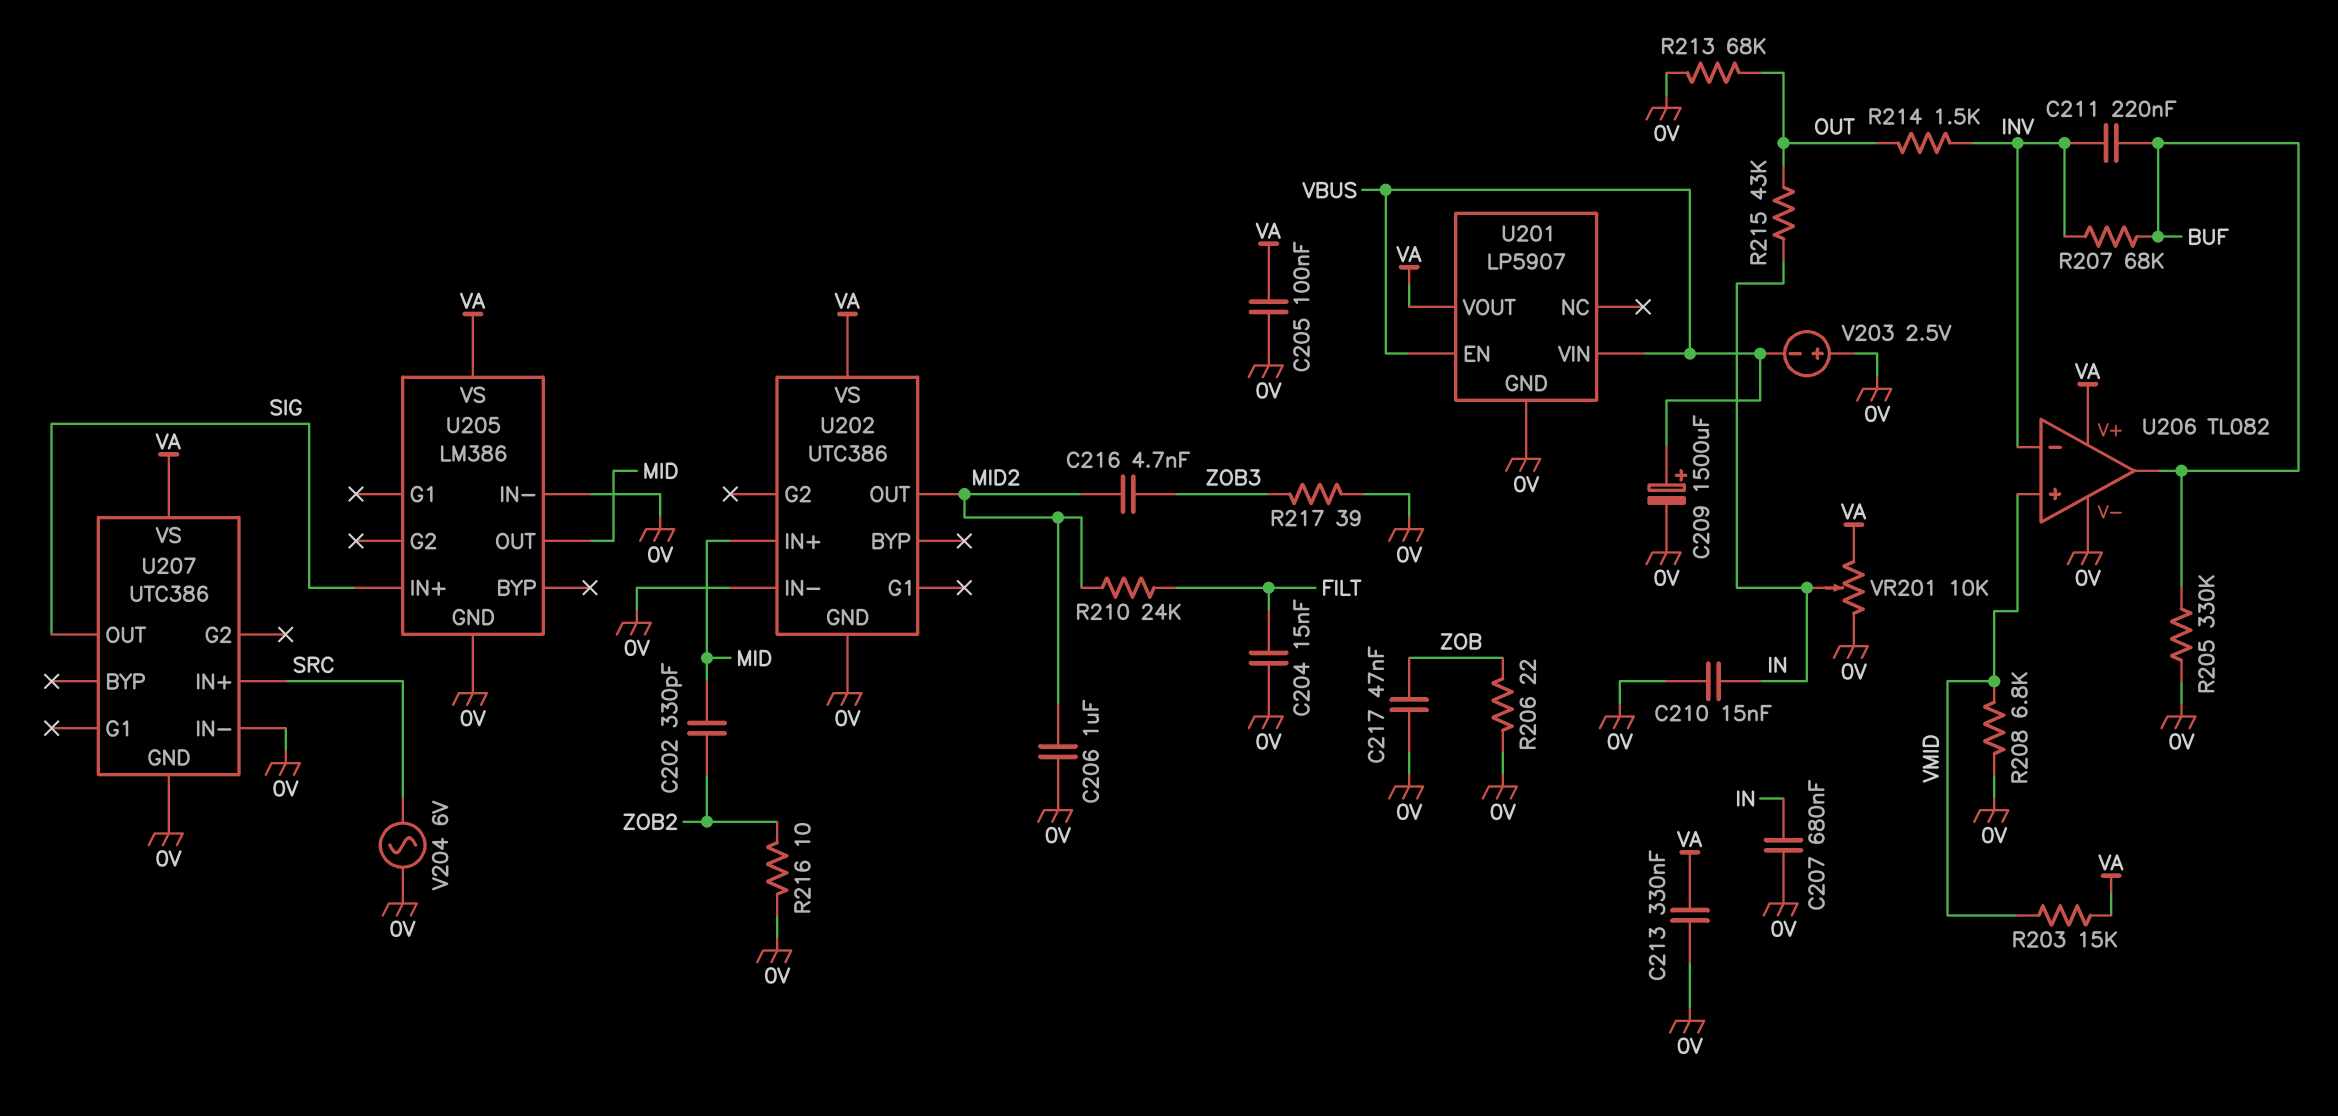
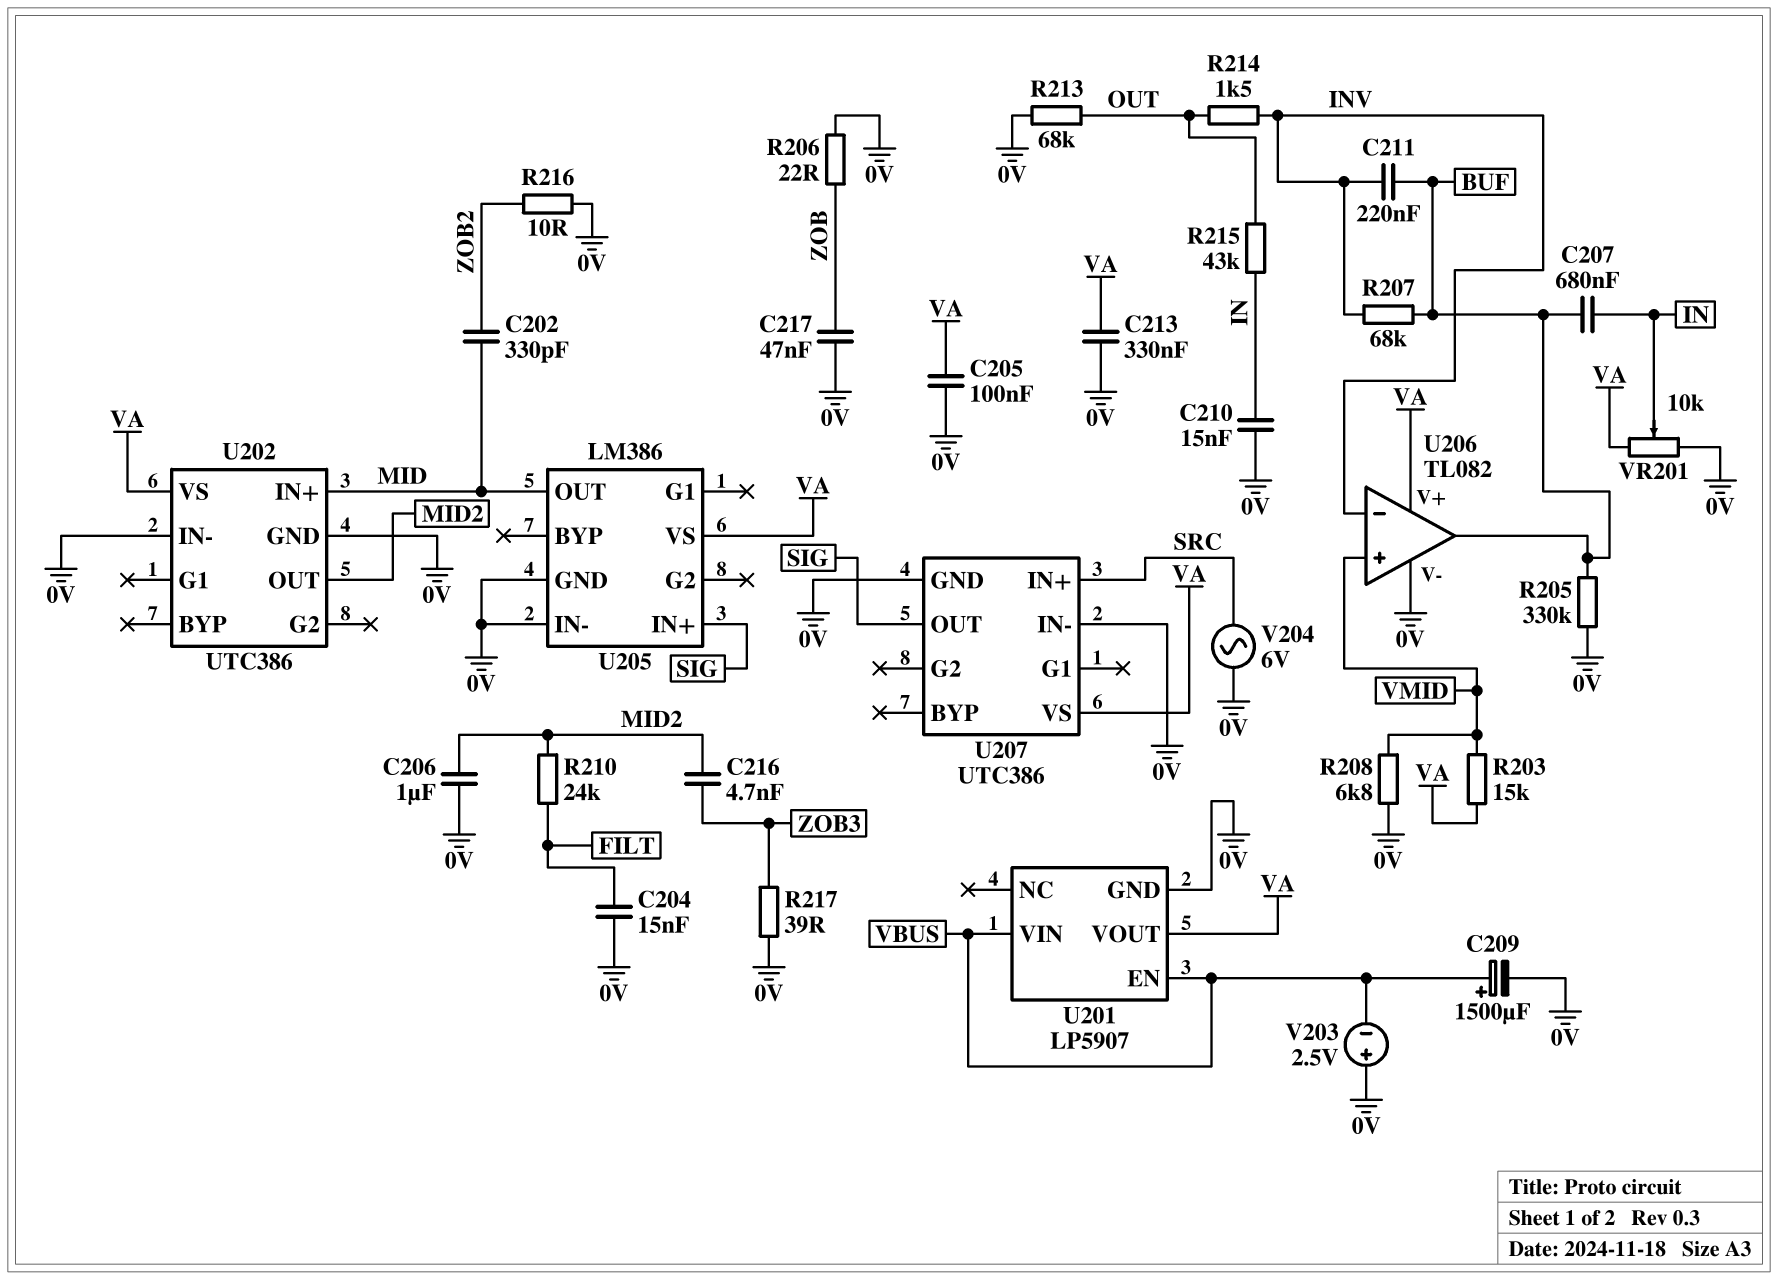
C207: 680nF (0V, IN) -> 680nF (BUF, IN)

